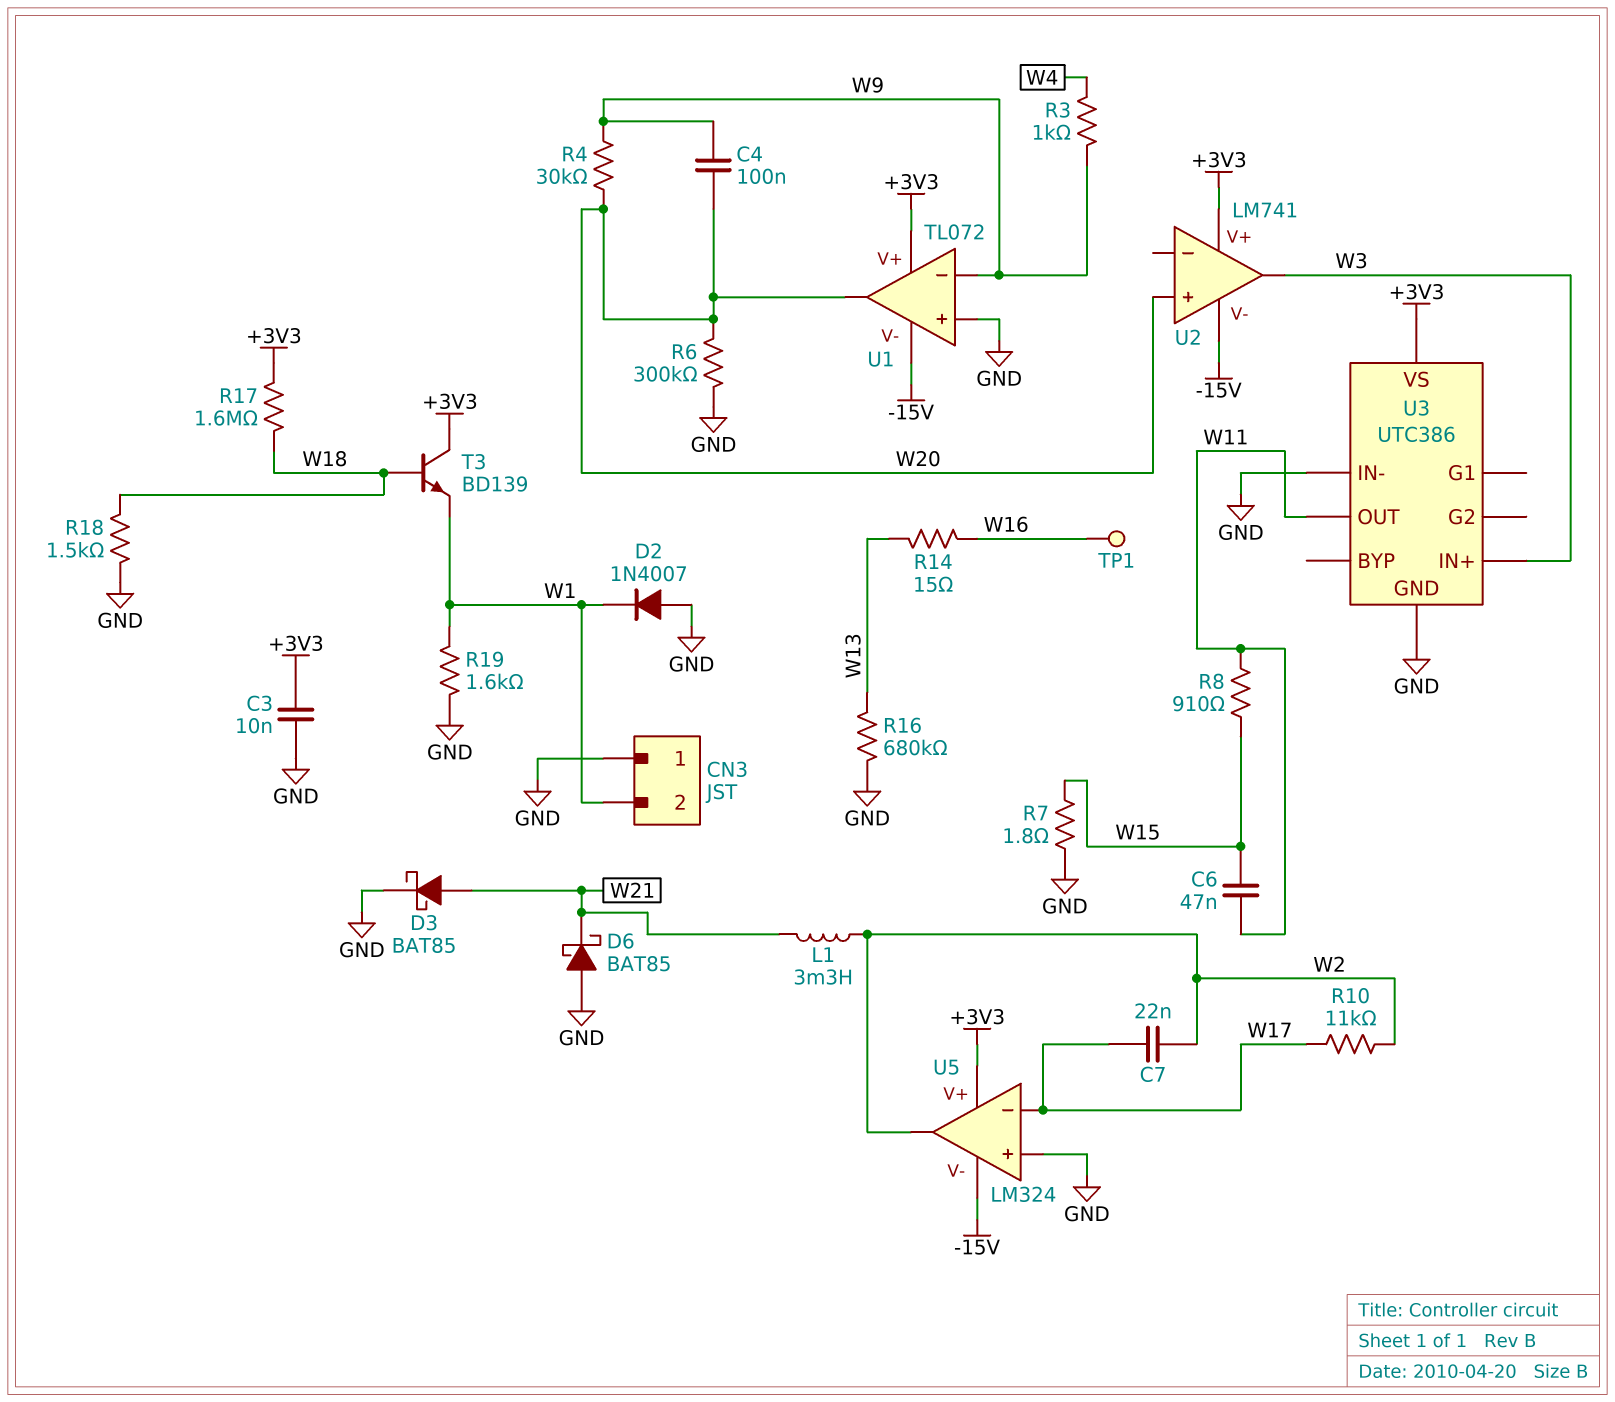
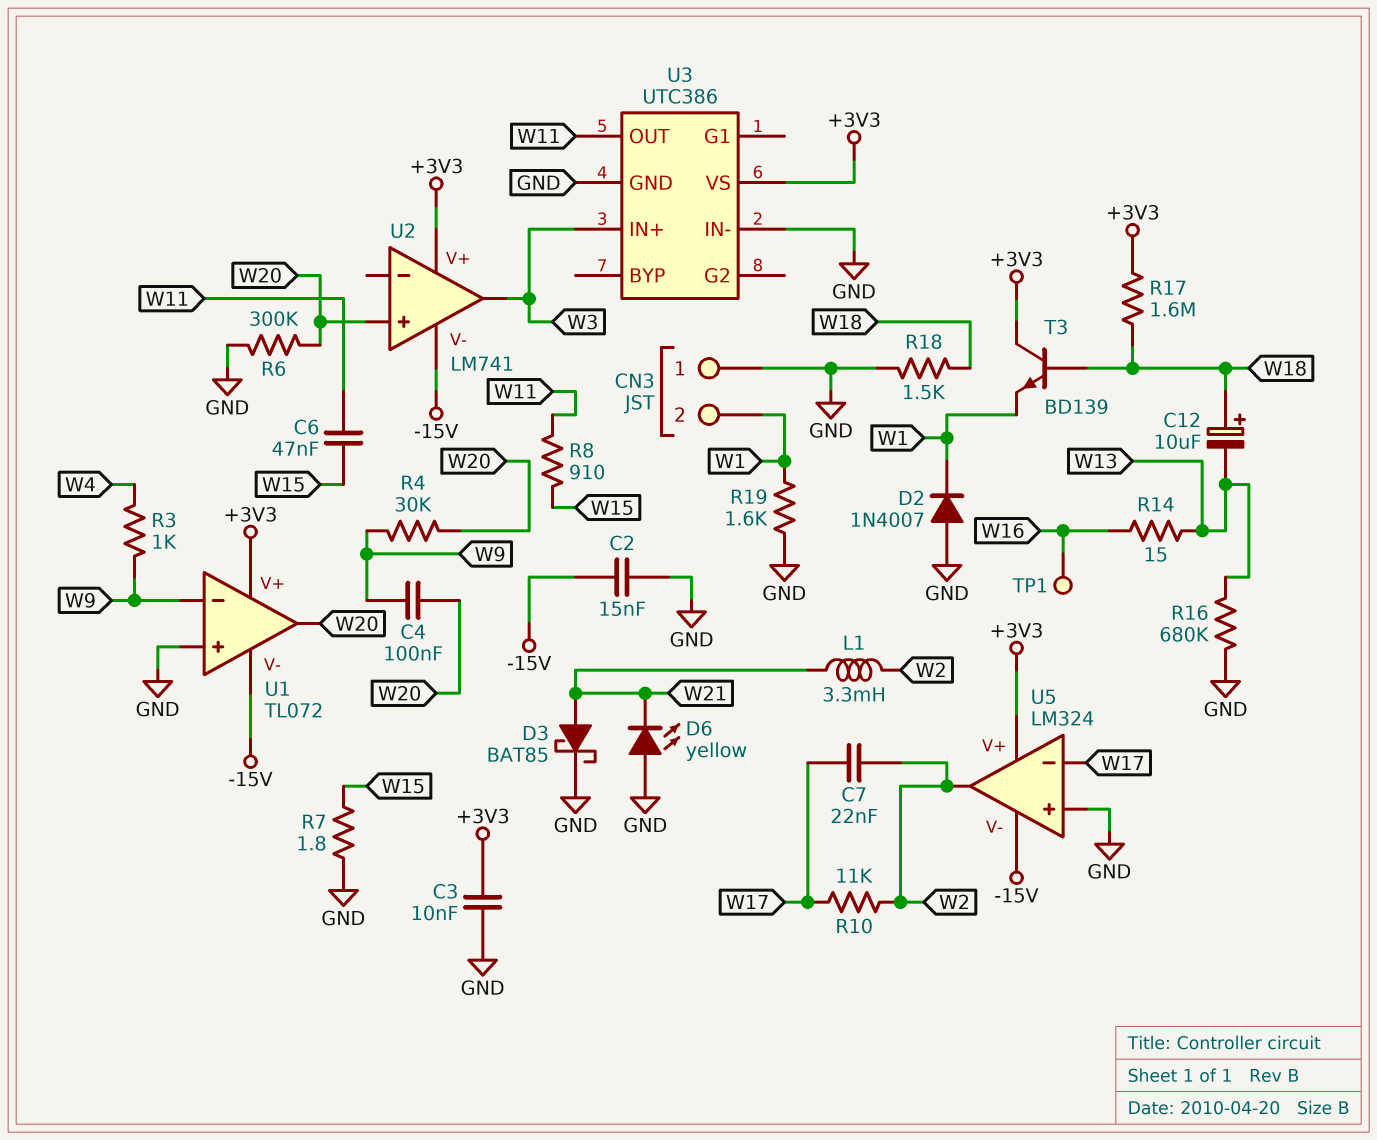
C2: none -> 15nF (-15V, GND)
C12: none -> 10uF (plus W18, minus W13)
D6: schottky BAT85 (A GND, K W21) -> LED yellow (A GND, K W21)

